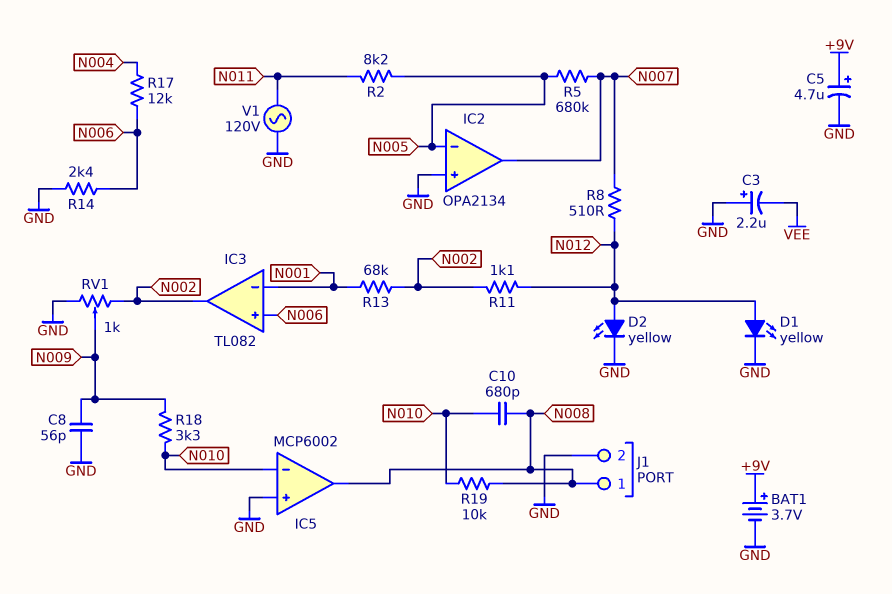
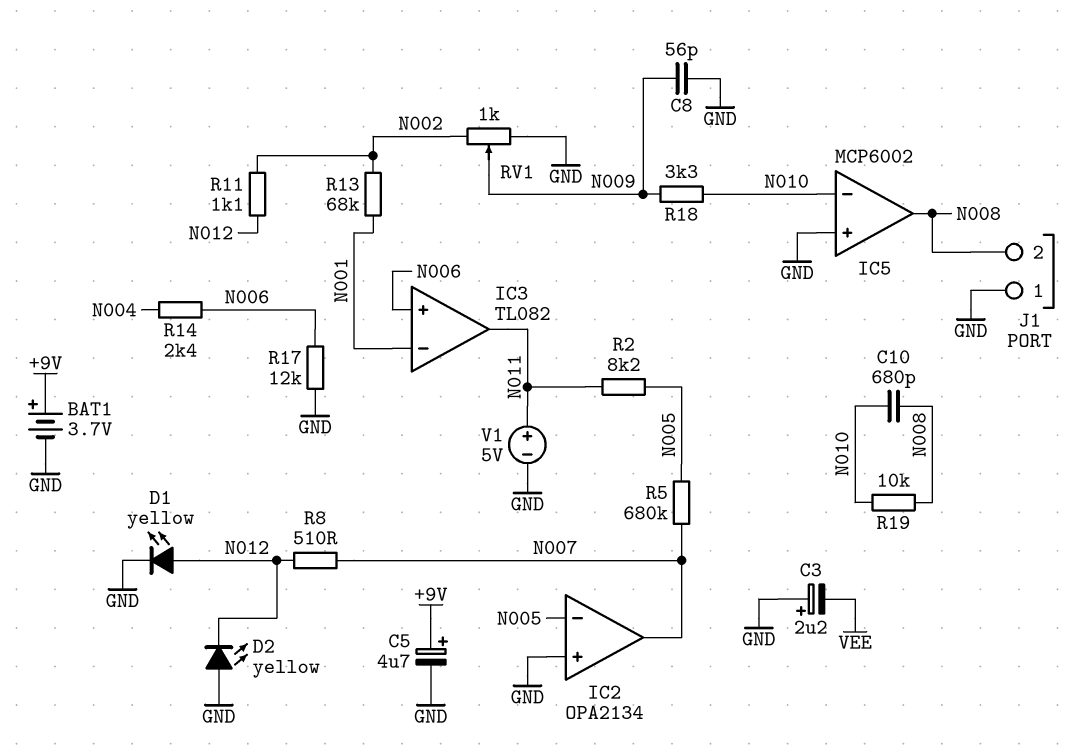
D2: LED yellow (A N012, K GND) -> LED yellow (A GND, K N012)
IC3 pin out: N002 -> N011
J1 pin 1: N008 -> GND
J1 pin 2: GND -> N008
R14: 2.4k (GND, N006) -> 2.4k (N004, N006)
R17: 12k (N004, N006) -> 12k (GND, N006)
V1: AC 120V (GND, N011) -> 5V (plus N011, minus GND)

